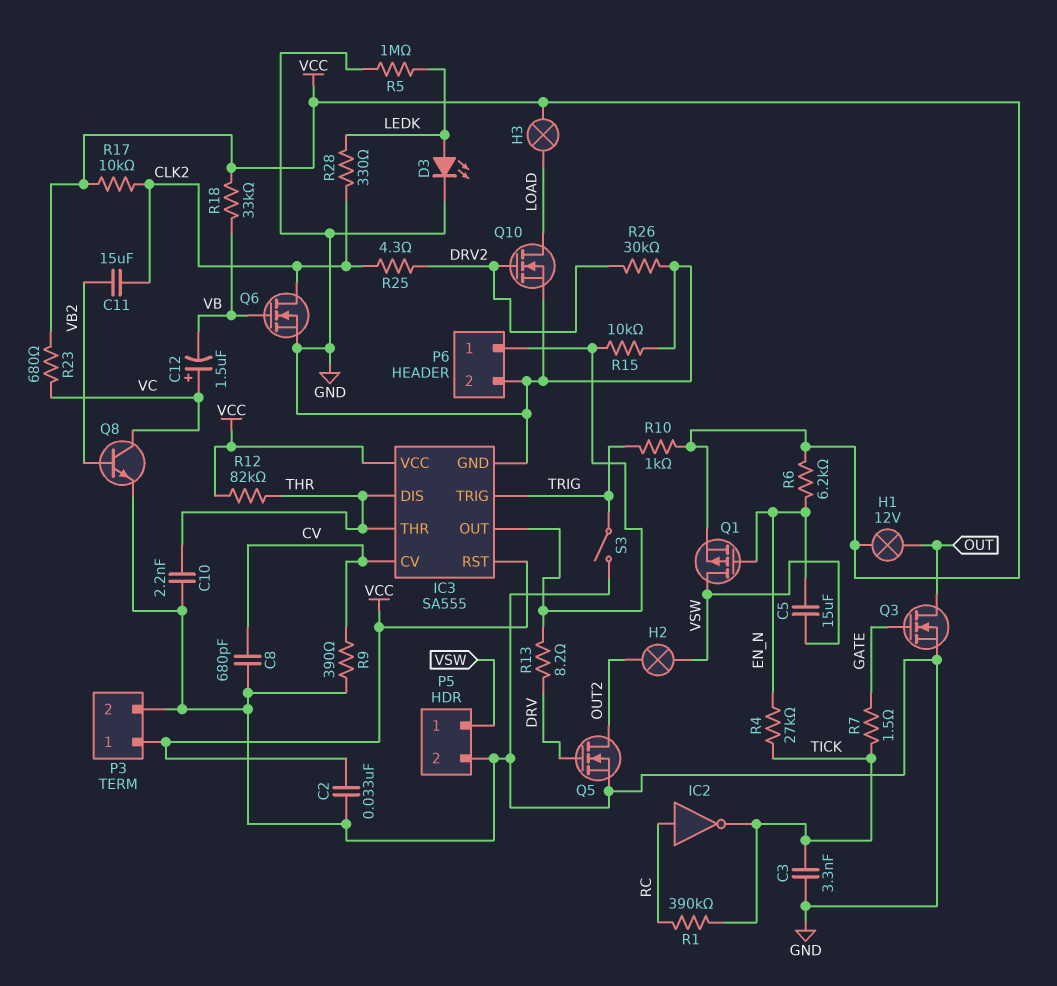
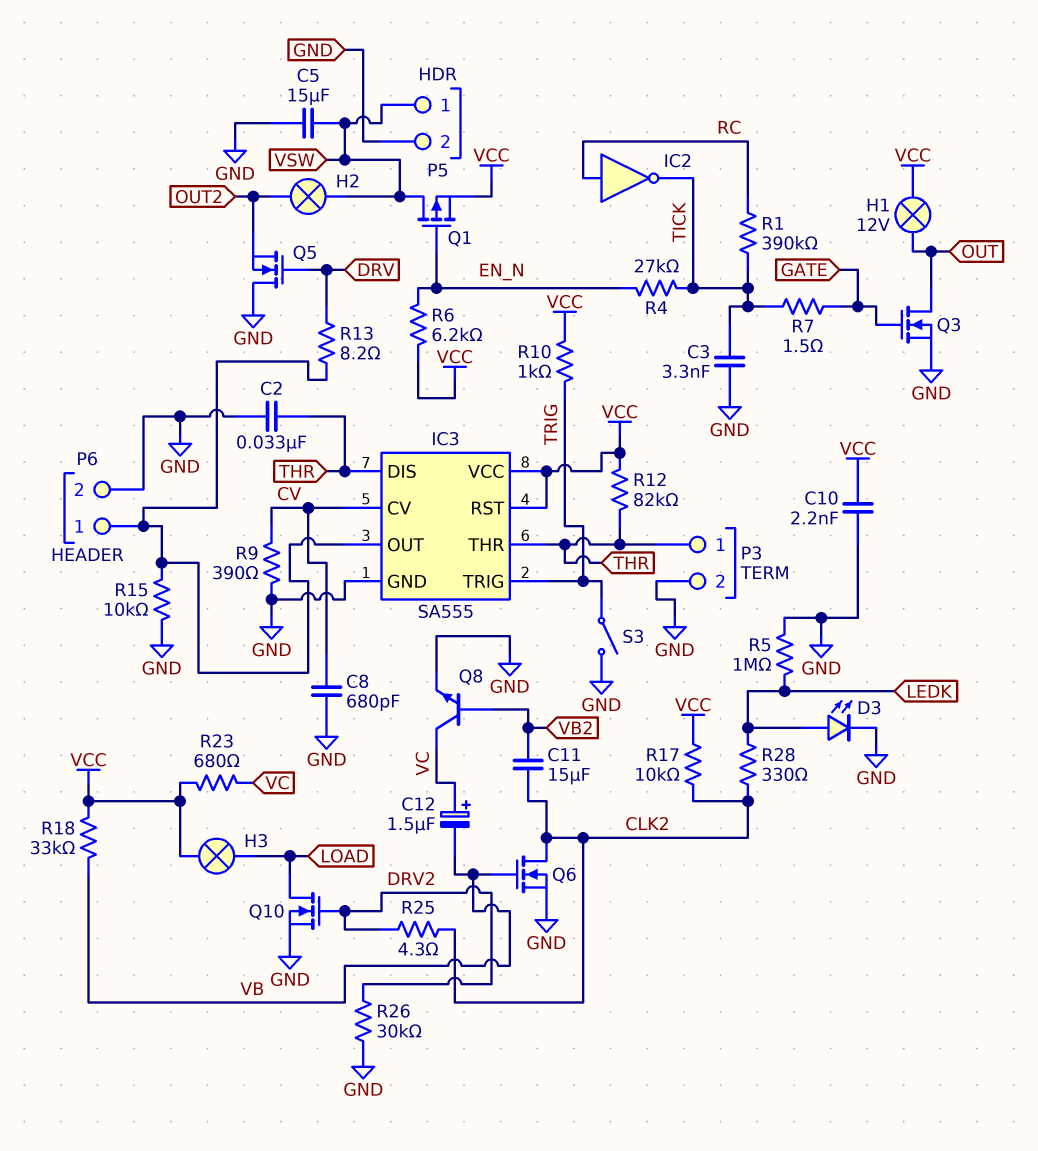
C2: 33nF (GND, VCC) -> 33nF (GND, THR)
C5: 15uF (EN_N, VSW) -> 15uF (GND, VSW)
C10: 2.2nF (GND, THR) -> 2.2nF (GND, VCC)
P3 pin 1: VCC -> THR
Q5: NMOS (G DRV, D OUT2, S GND) -> NMOS (G DRV, D GND, S OUT2)

